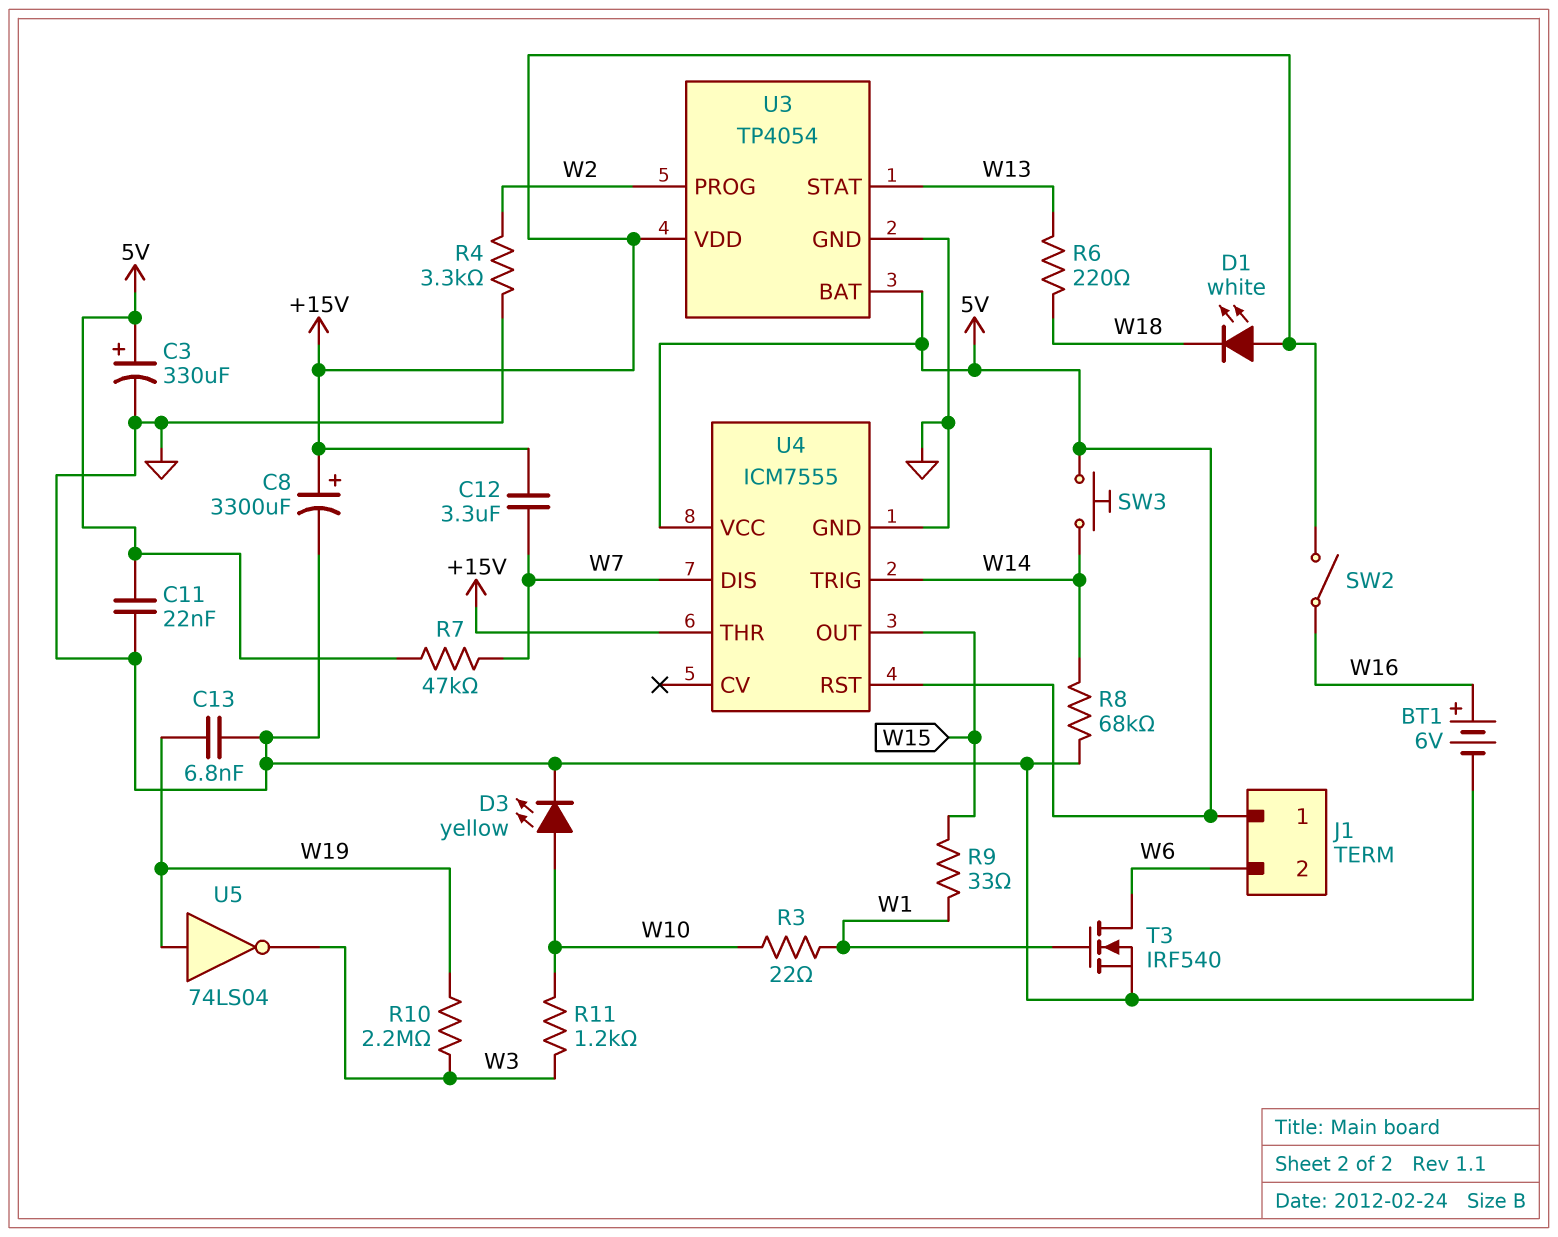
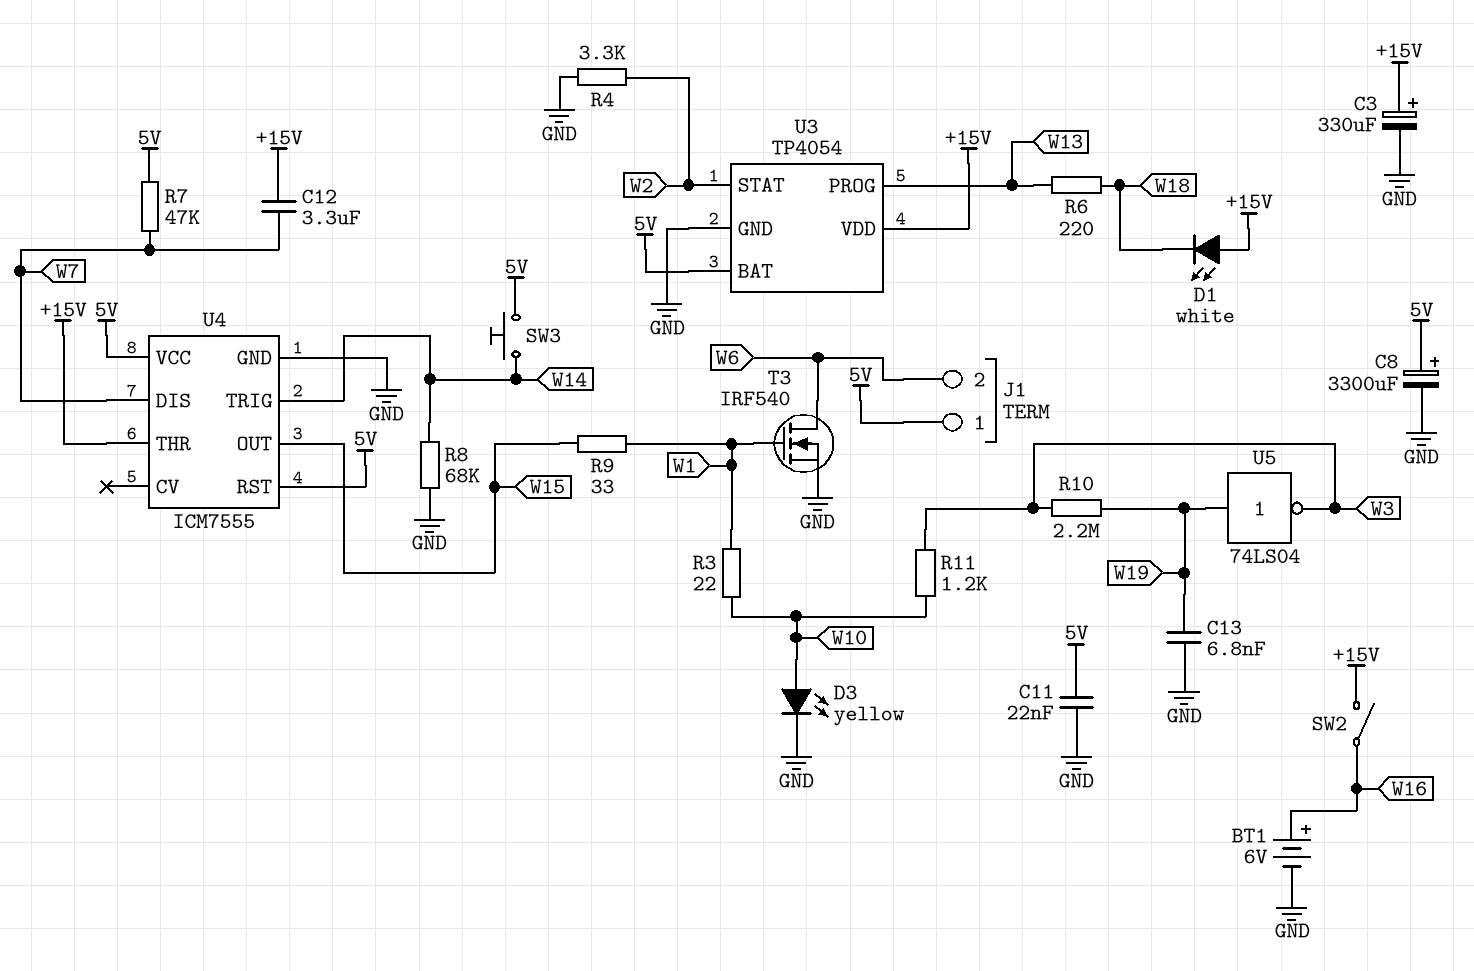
C3: 330uF (plus 5V, minus GND) -> 330uF (plus +15V, minus GND)
C8: 3300uF (plus +15V, minus GND) -> 3300uF (plus 5V, minus GND)
U3 pin PROG: W2 -> W13
U3 pin STAT: W13 -> W2

